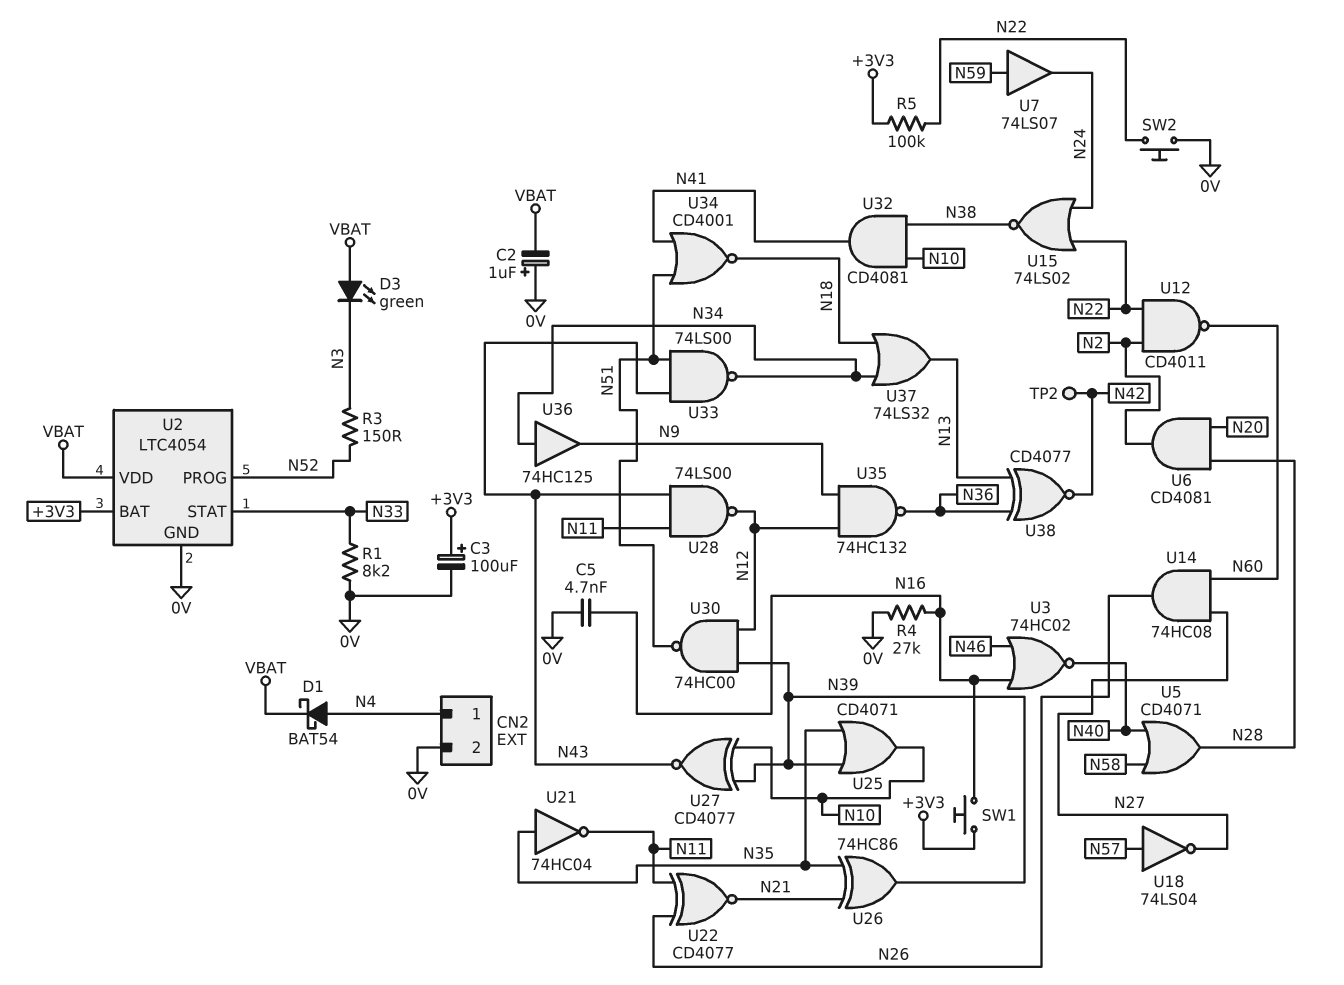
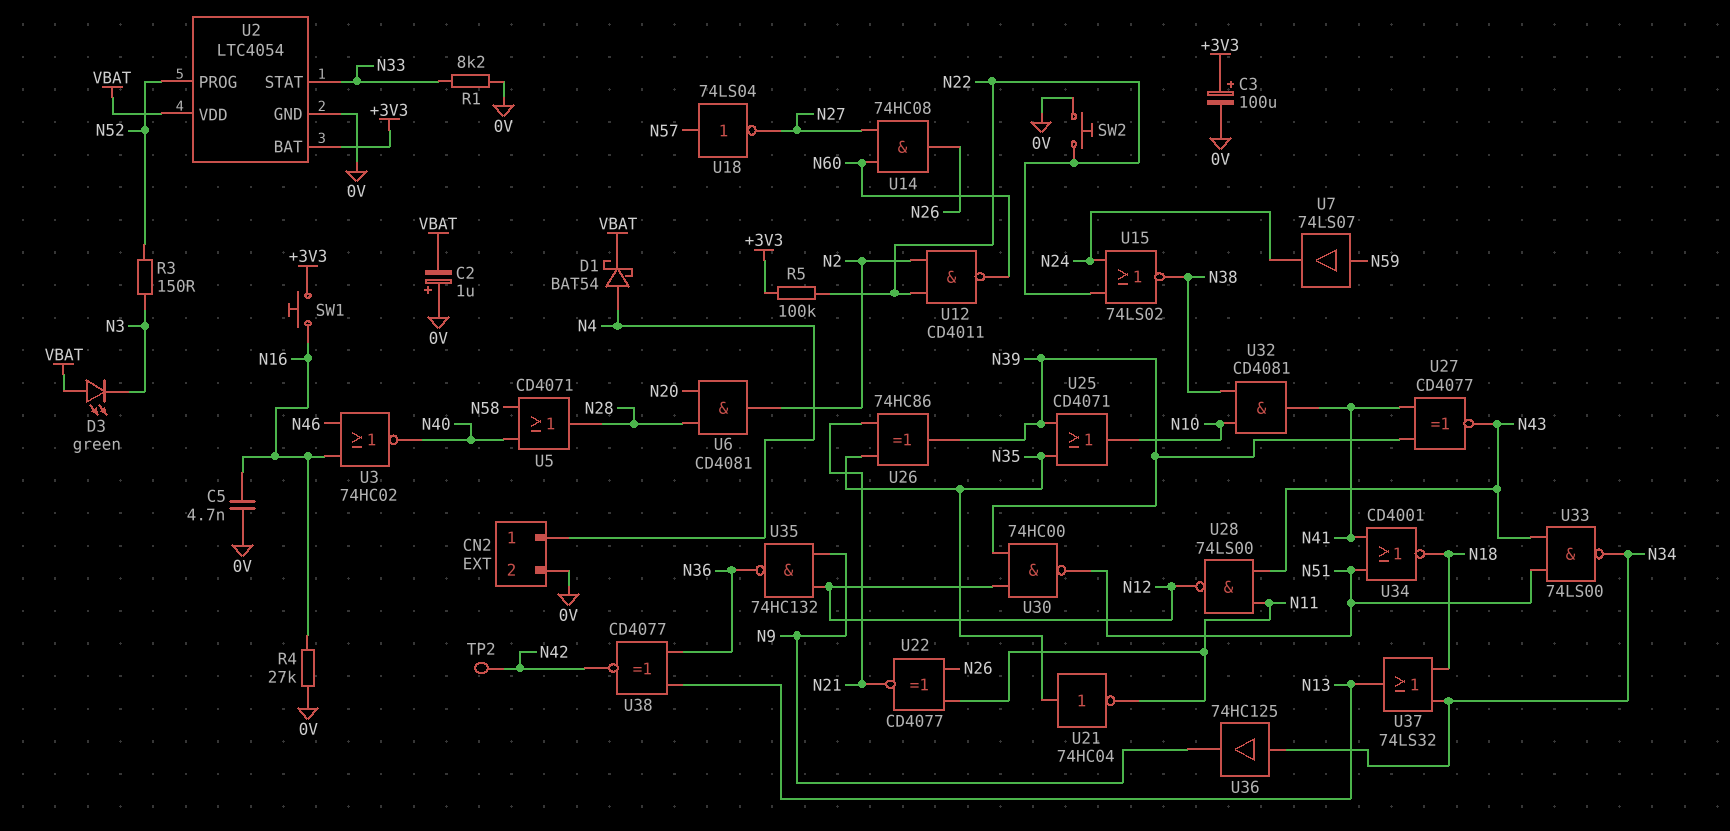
U27: XNOR CD4077 (in N10, in N39, out N43) -> XNOR CD4077 (in N39, in N41, out N43)

